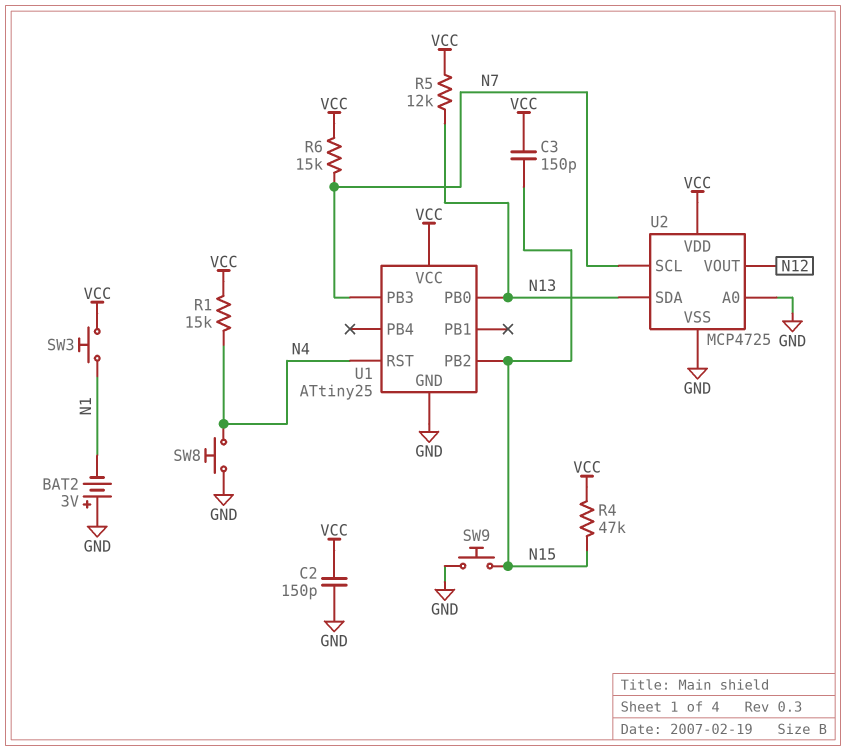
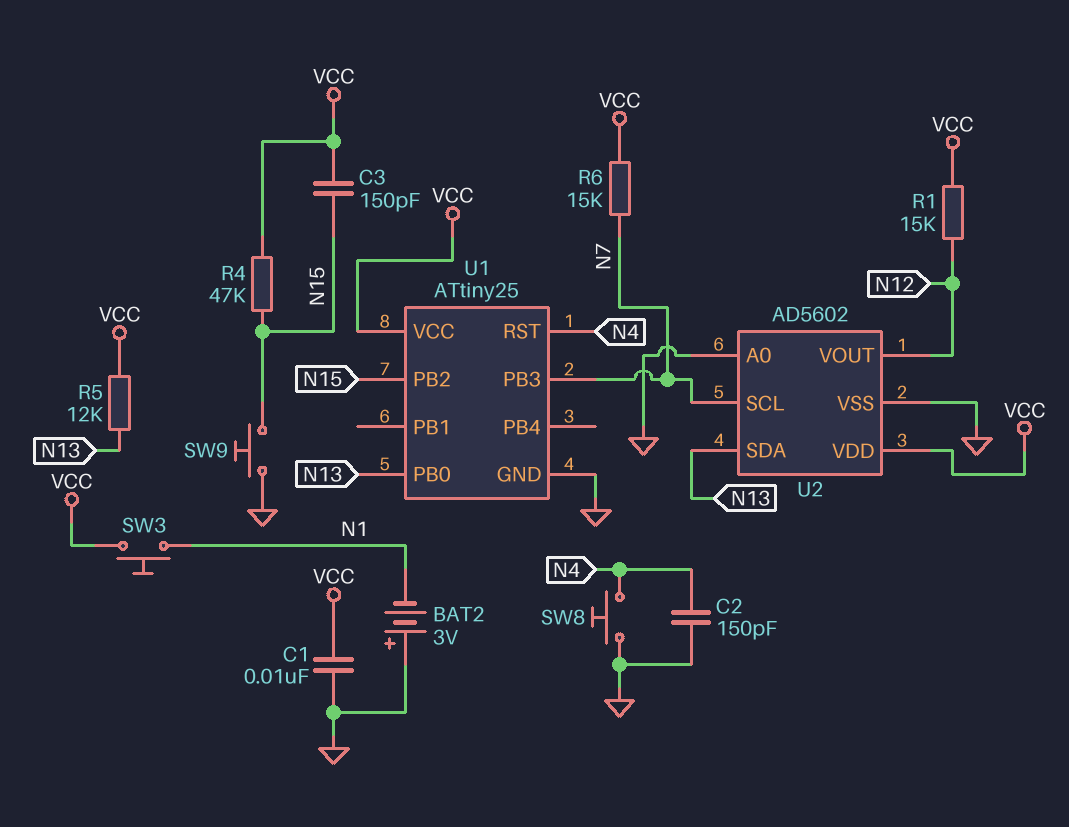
C1: none -> 10nF (GND, VCC)
C2: 150pF (GND, VCC) -> 150pF (GND, N4)
R1: 15k (N4, VCC) -> 15k (N12, VCC)
U2: MCP4725 -> AD5602

